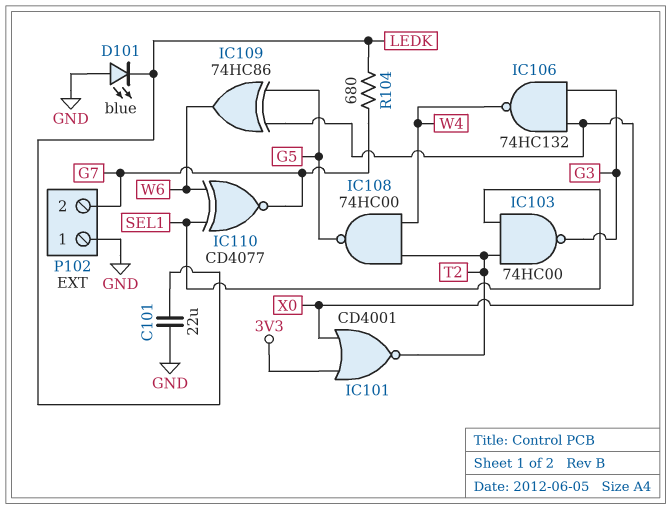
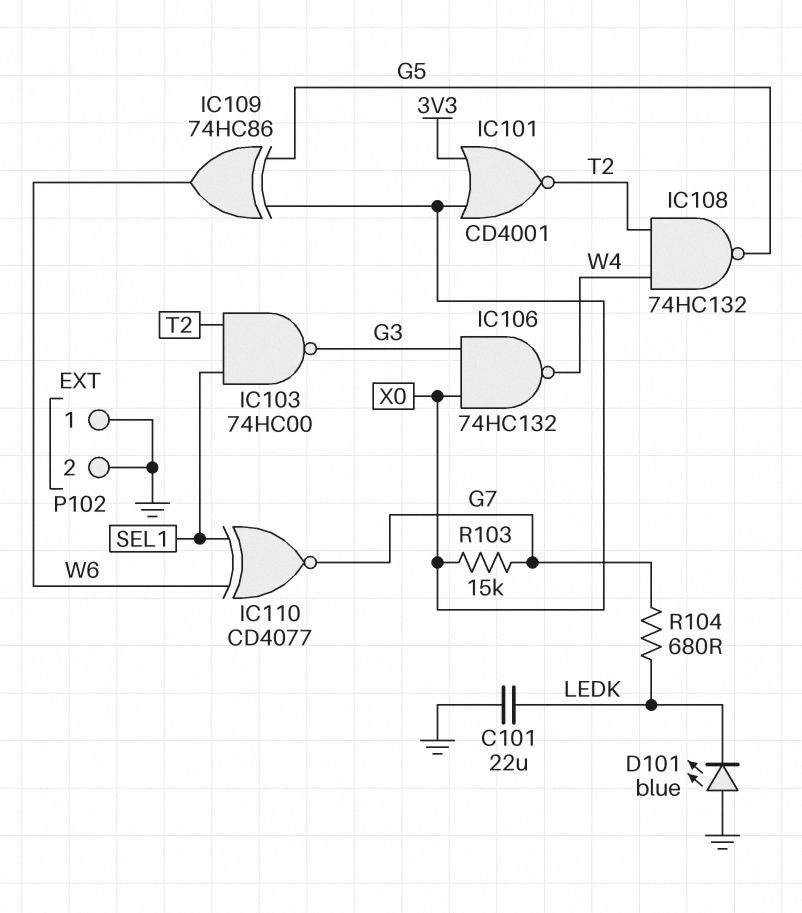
IC108: NAND 74HC00 (in T2, in W4, out G5) -> NAND 74HC132 (in T2, in W4, out G5)
P102 pin 2: G7 -> GND
R103: none -> 15k (G7, X0)

